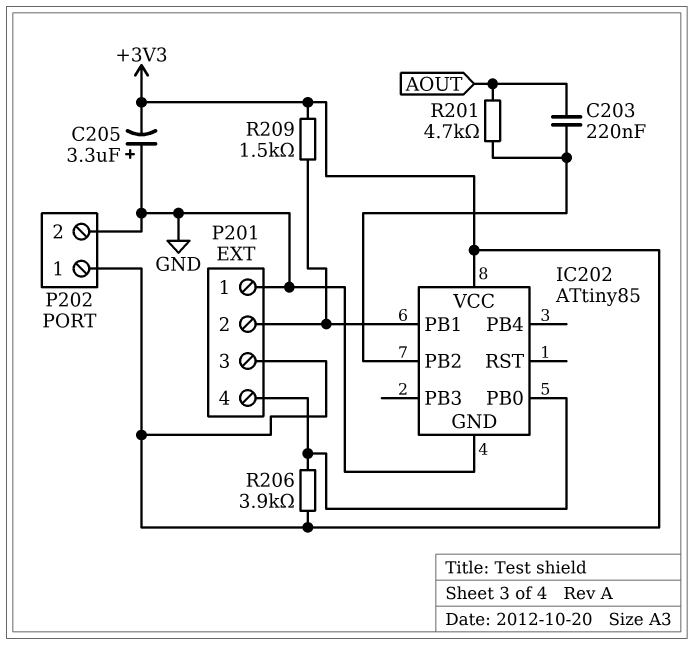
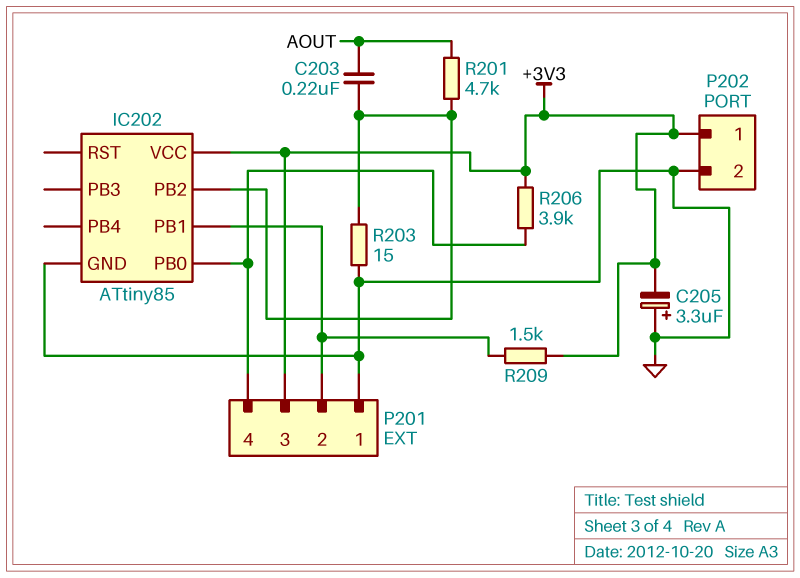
R203: none -> 15 (GND, IC202/PB2)

